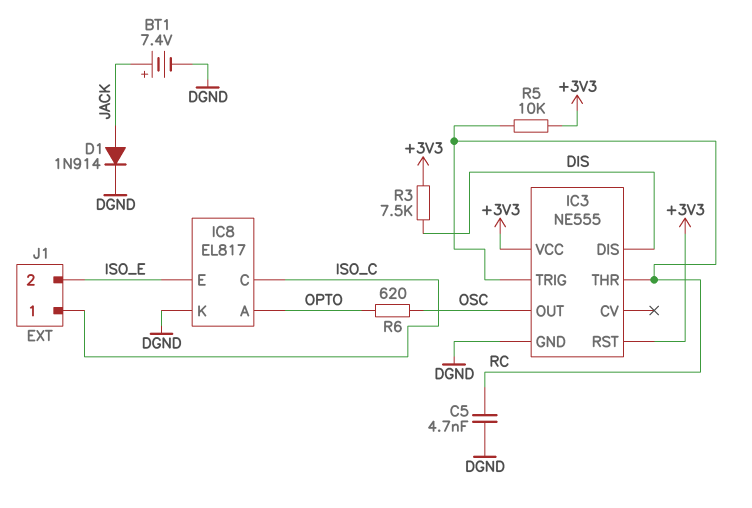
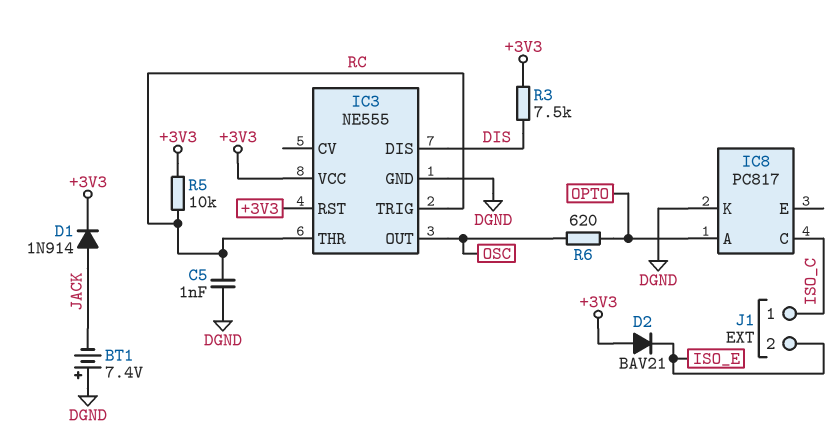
BT1: 7.4V (plus JACK, minus DGND) -> 7.4V (plus DGND, minus JACK)
C5: 4.7nF (DGND, RC) -> 1nF (DGND, RC)
D1: diode 1N914 (A JACK, K DGND) -> diode 1N914 (A JACK, K +3V3)
D2: none -> diode BAV21 (A +3V3, K ISO_E)
IC8: EL817 -> PC817
IC8 pin E: ISO_E -> none

